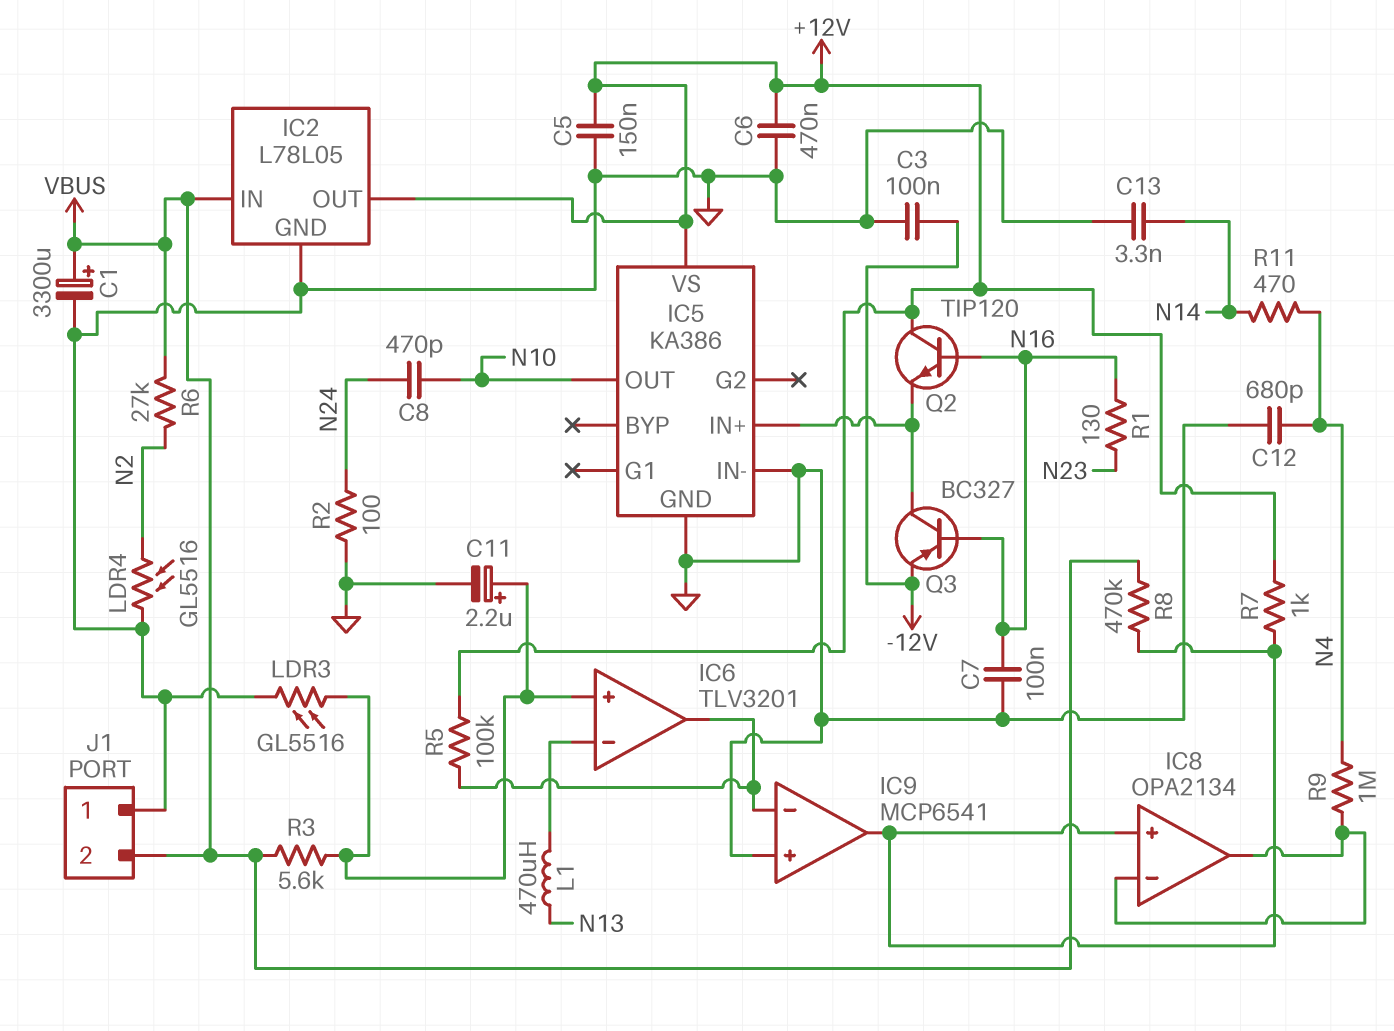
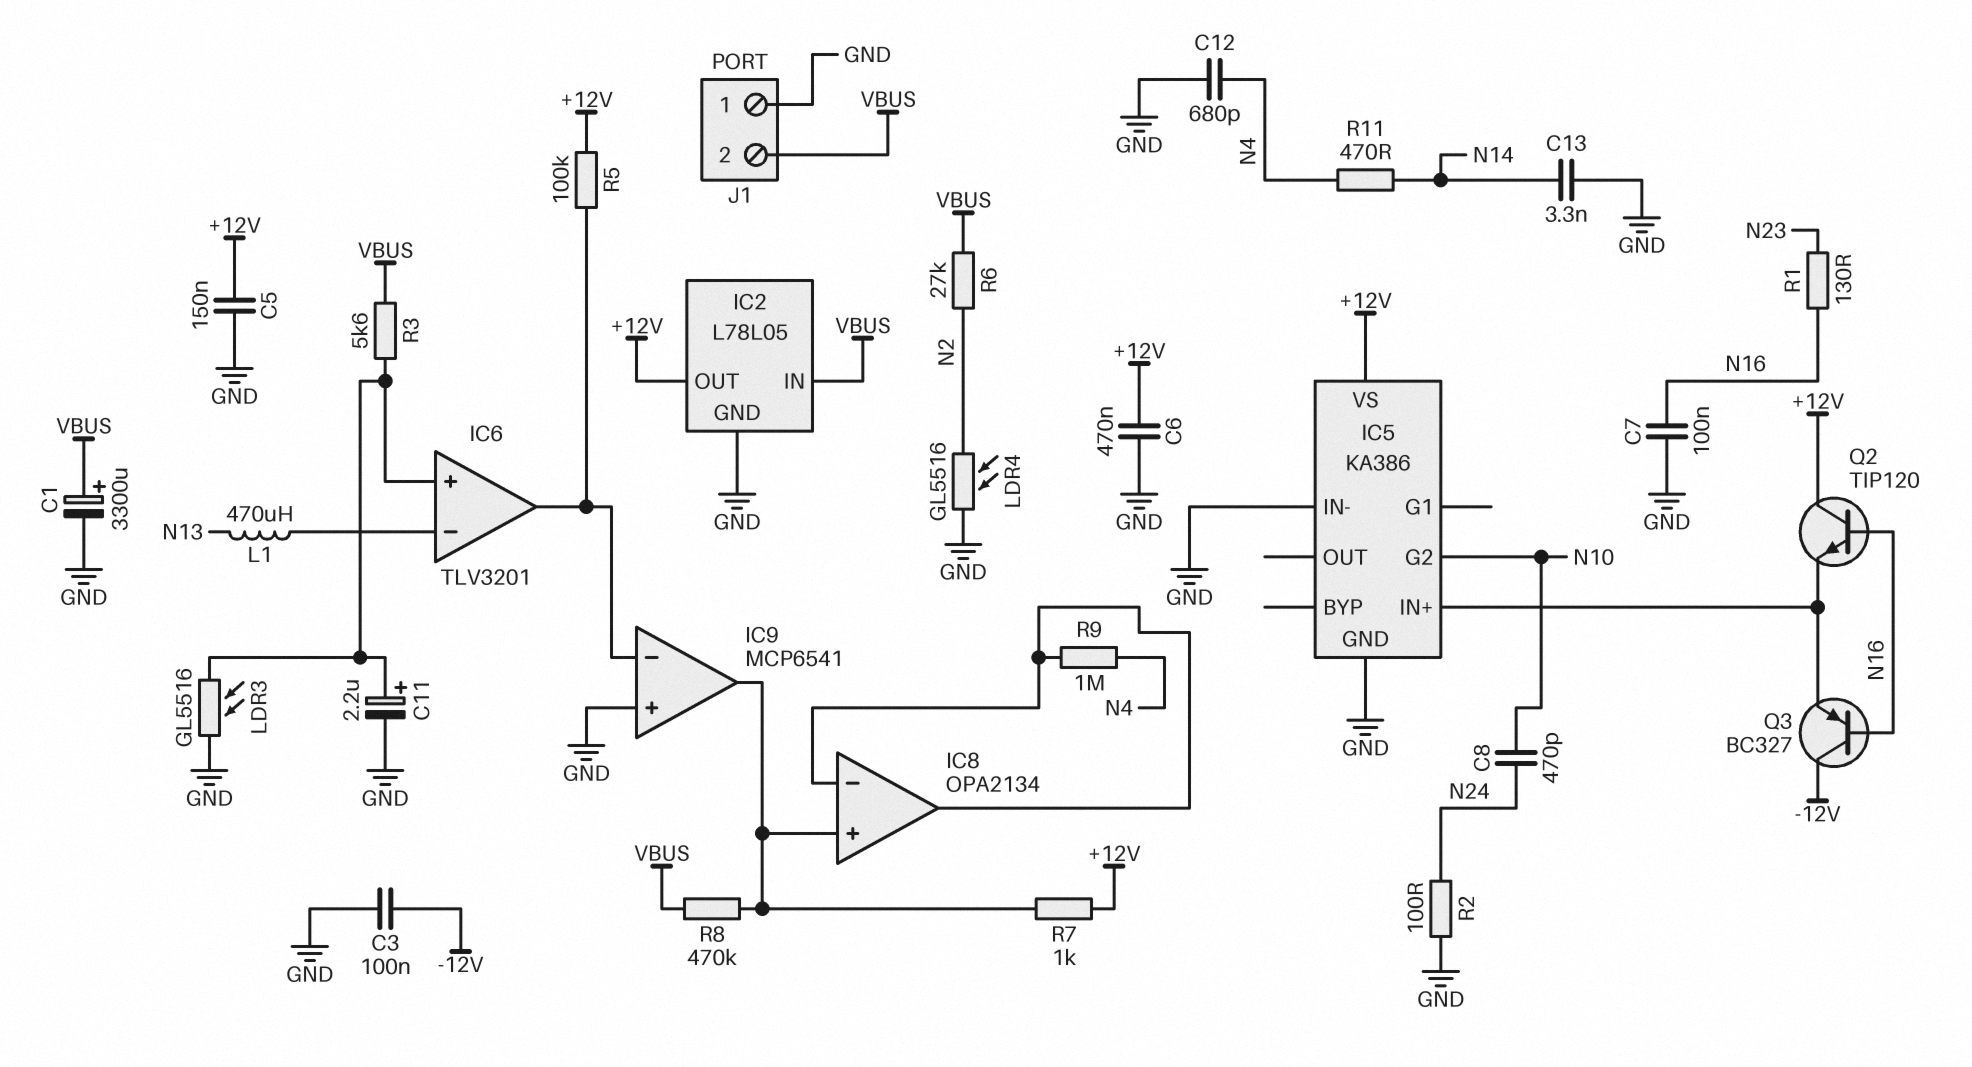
IC5 pin G2: none -> N10
IC5 pin OUT: N10 -> none
Q3: PNP BC327 (B N16, C IC5/IN+, E -12V) -> PNP BC327 (B N16, C -12V, E IC5/IN+)

